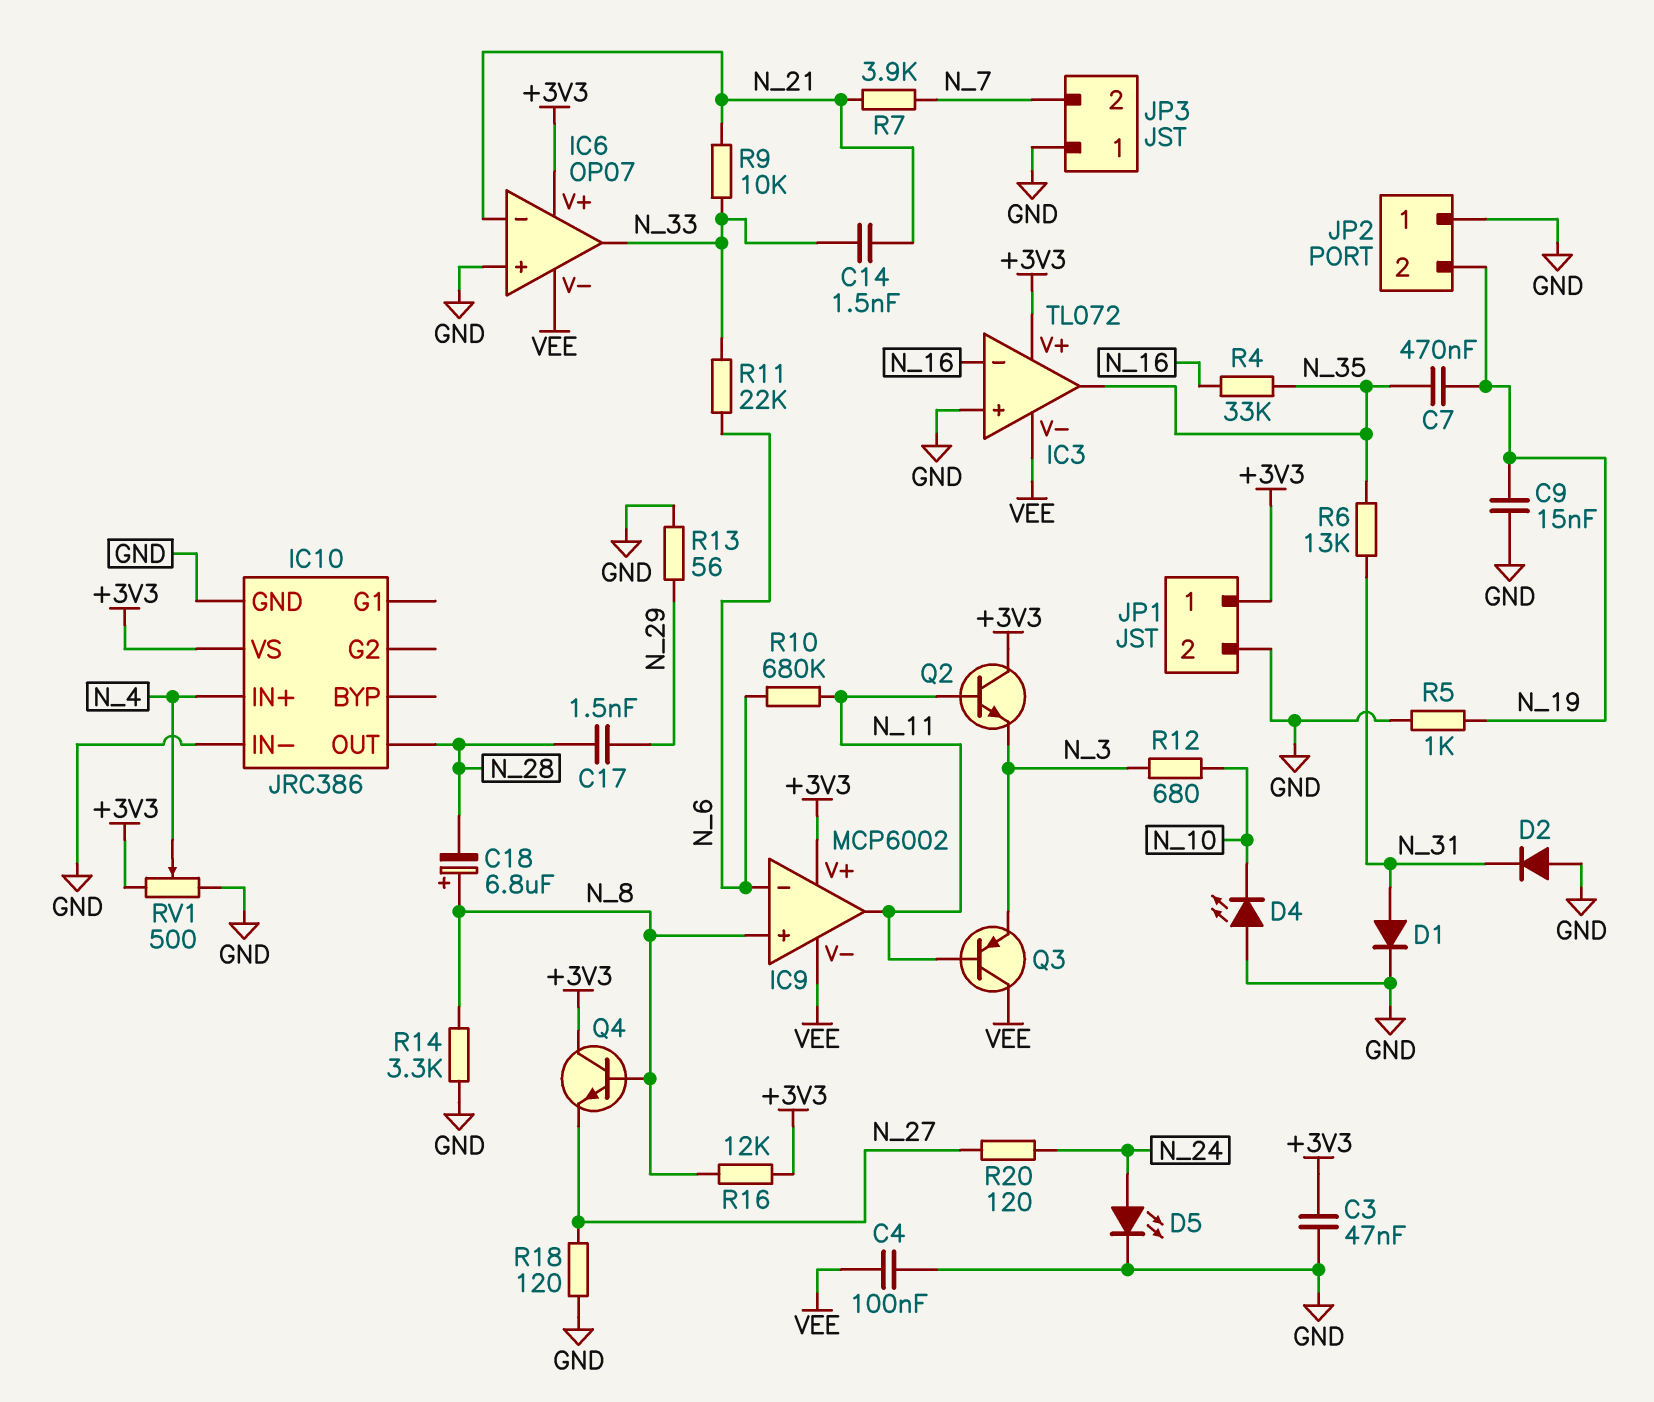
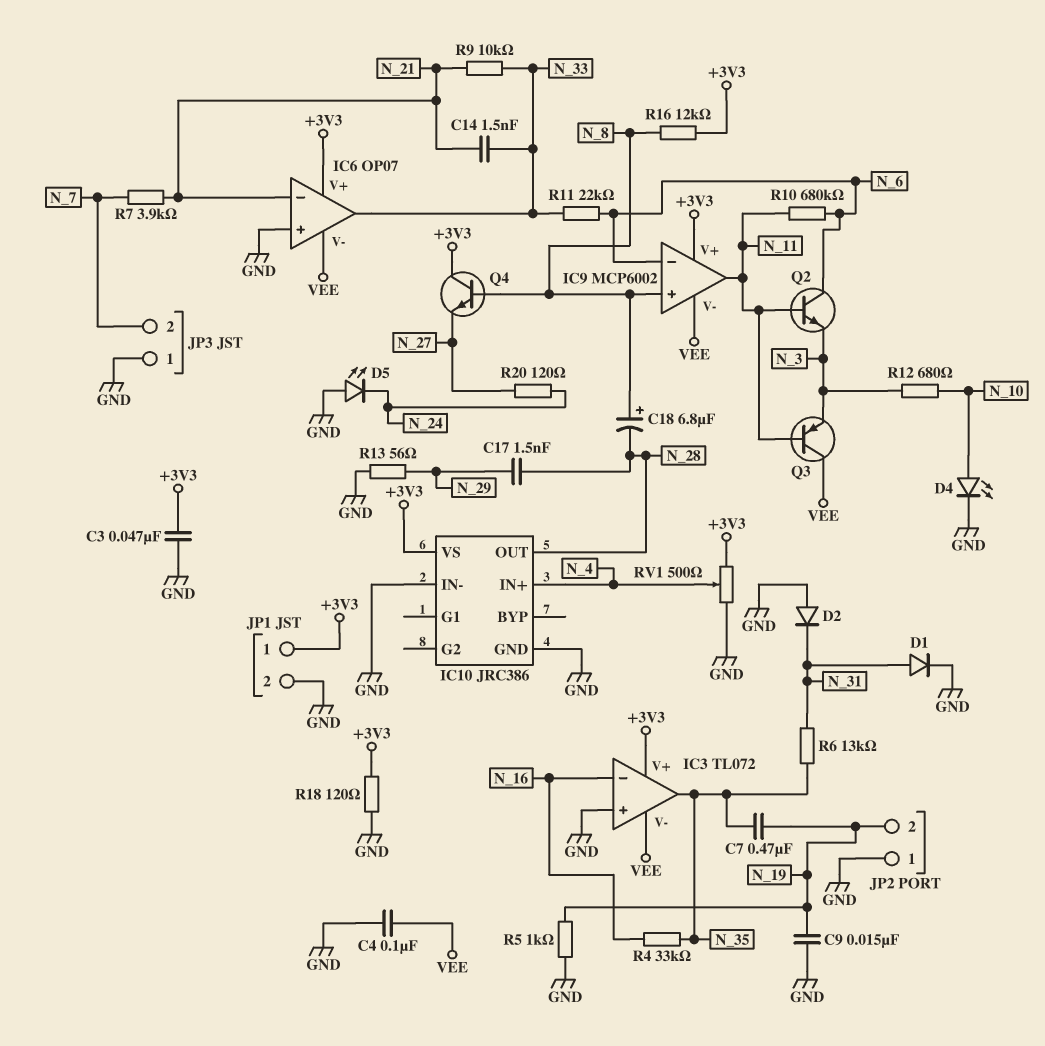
D4: LED (A GND, K N_10) -> LED (A N_10, K GND)
D5: LED (A N_24, K GND) -> LED (A GND, K N_24)
Q2: NPN (B N_11, C +3V3, E N_3) -> NPN (B N_11, C N_6, E N_3)
R14: 3.3k (GND, N_8) -> none
R18: 120 (GND, N_27) -> 120 (+3V3, GND)

